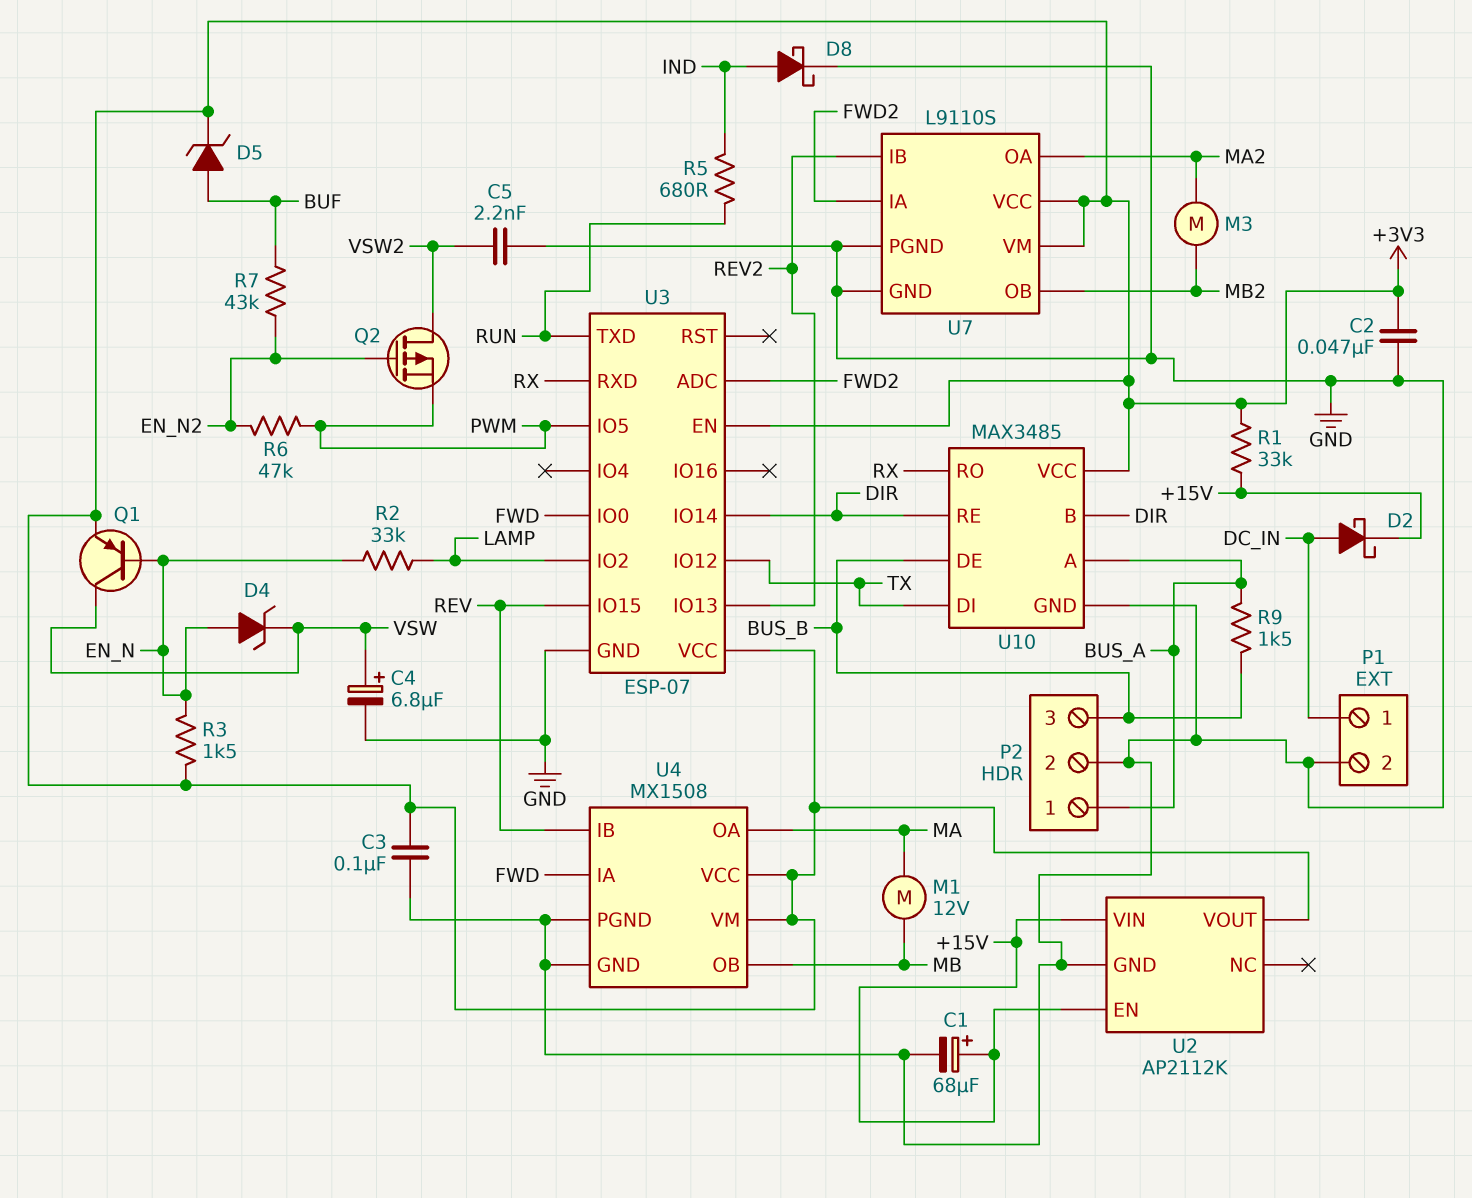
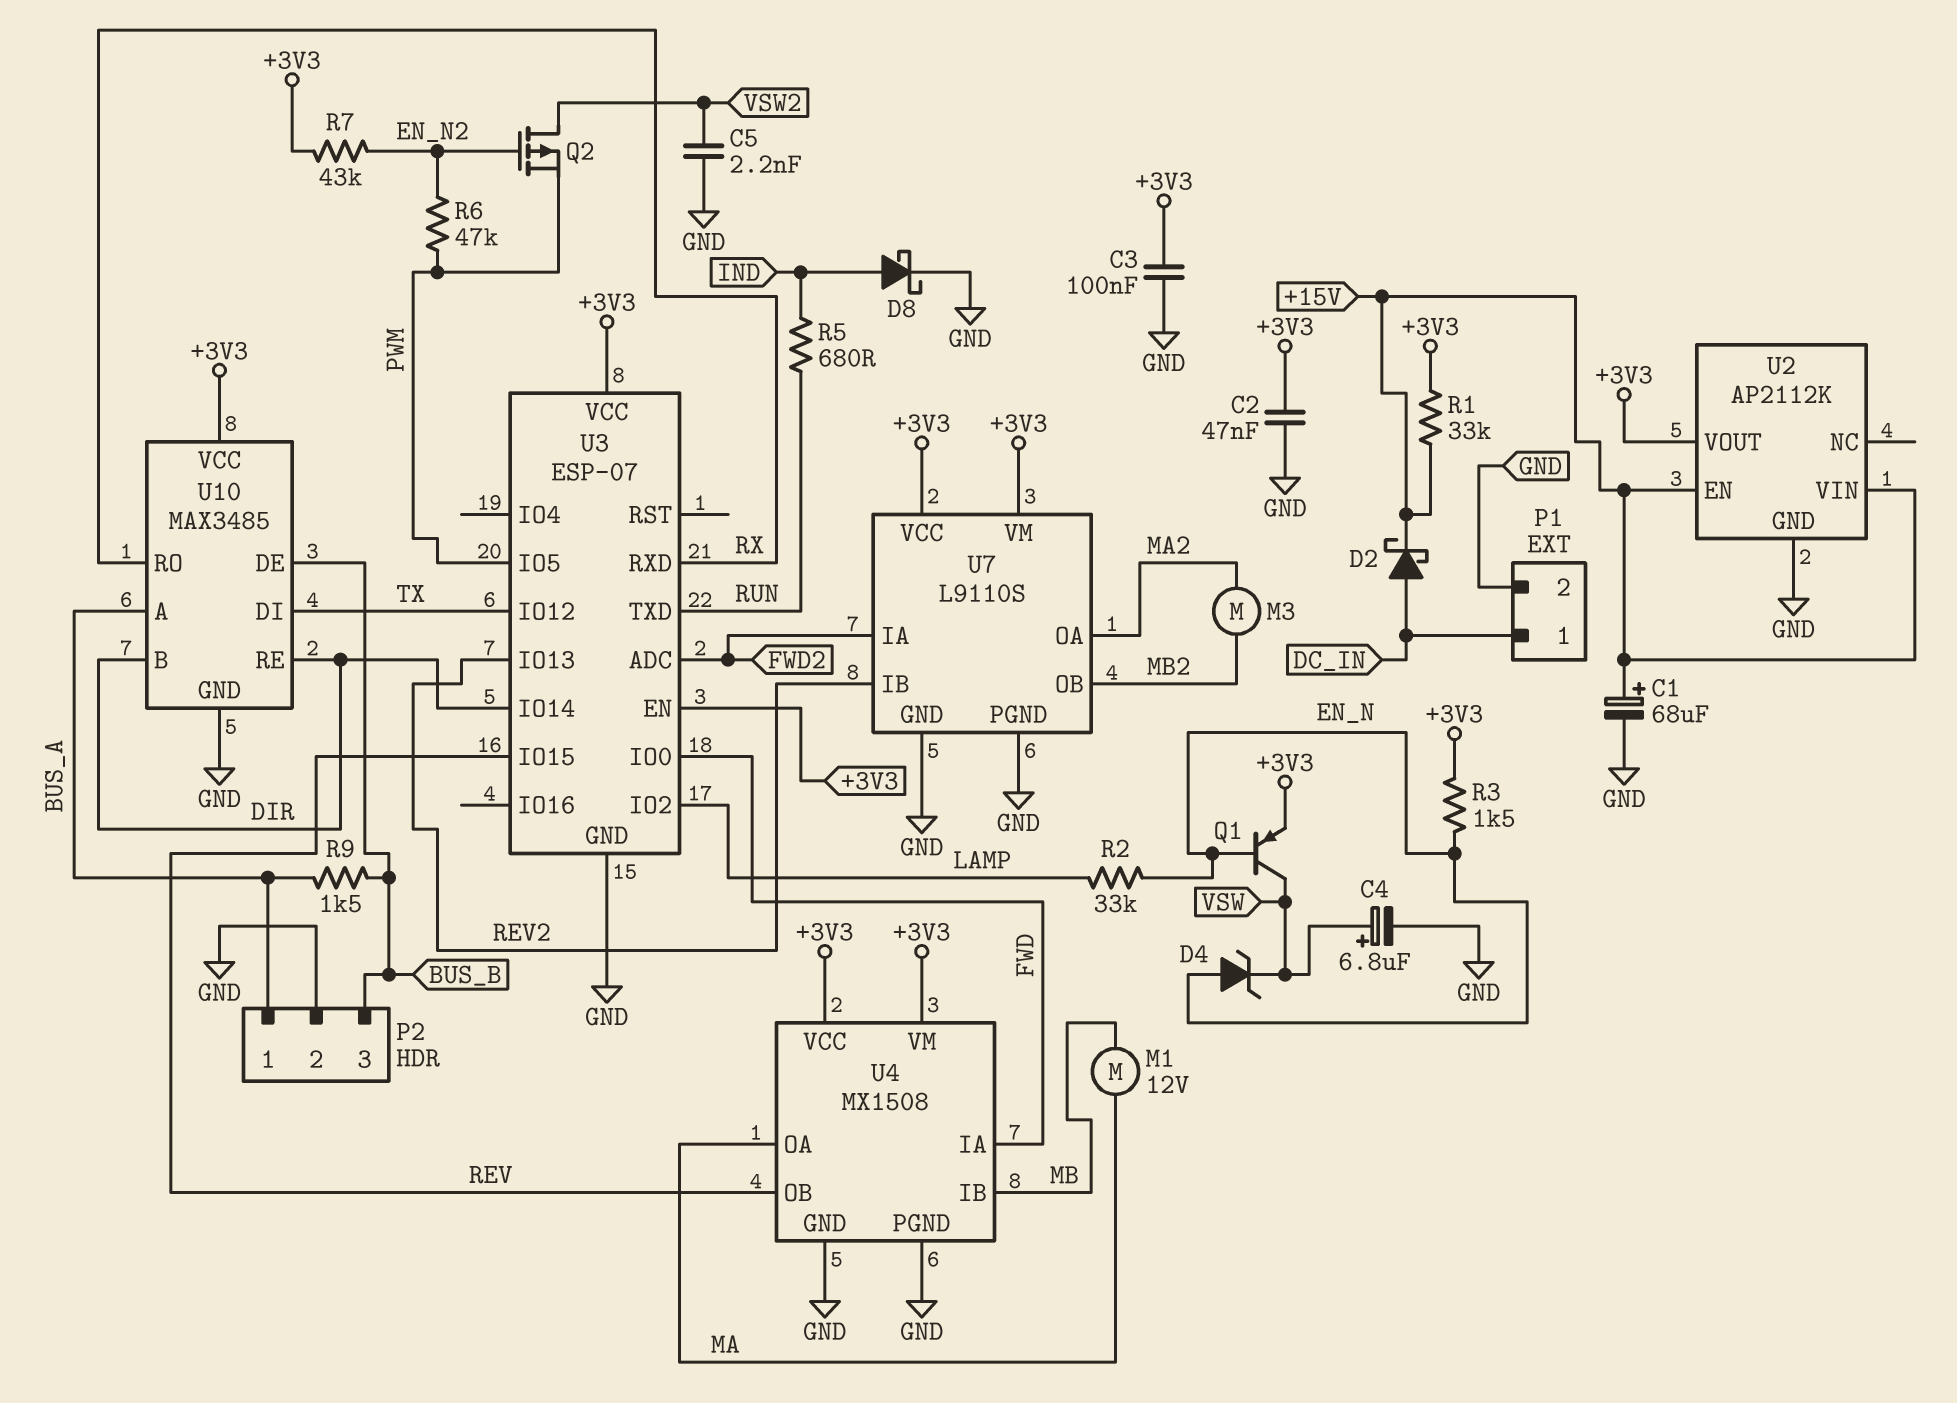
D5: zener (A BUF, K +3V3) -> none
R7: 43k (BUF, EN_N2) -> 43k (+3V3, EN_N2)
U4 pin IB: REV -> MB
U4 pin OB: MB -> REV

